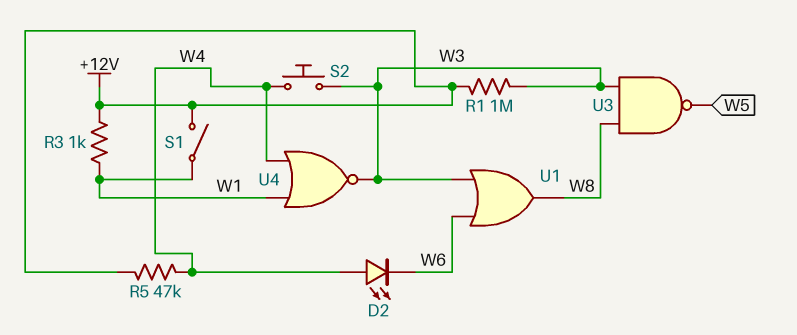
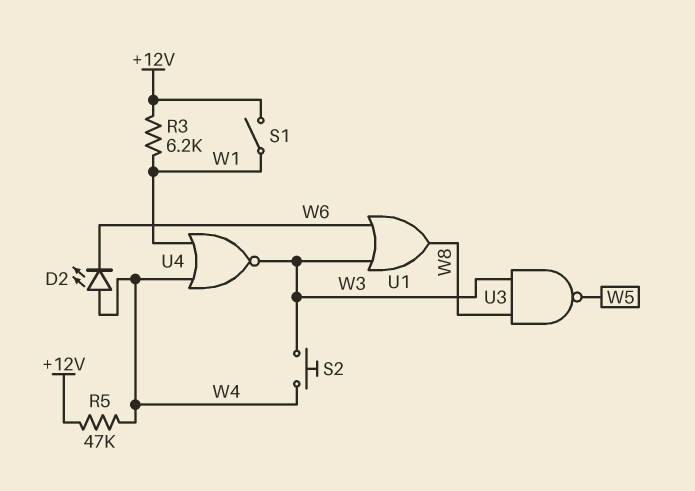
R1: 1M (+12V, W3) -> none
R3: 1k (+12V, W1) -> 6.2k (+12V, W1)

